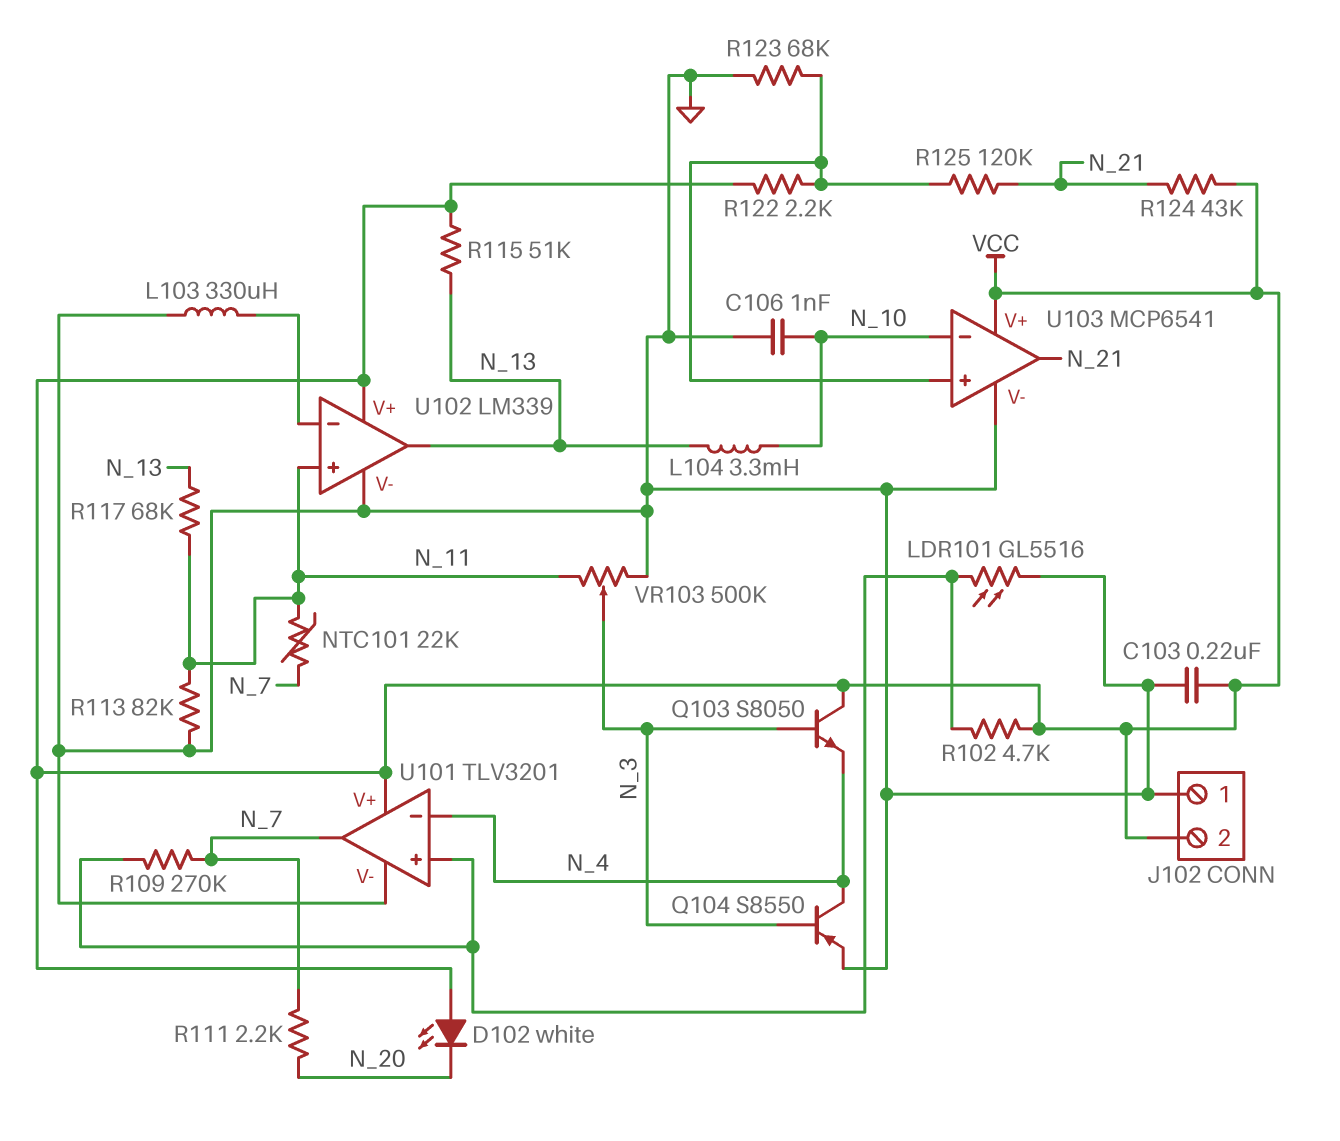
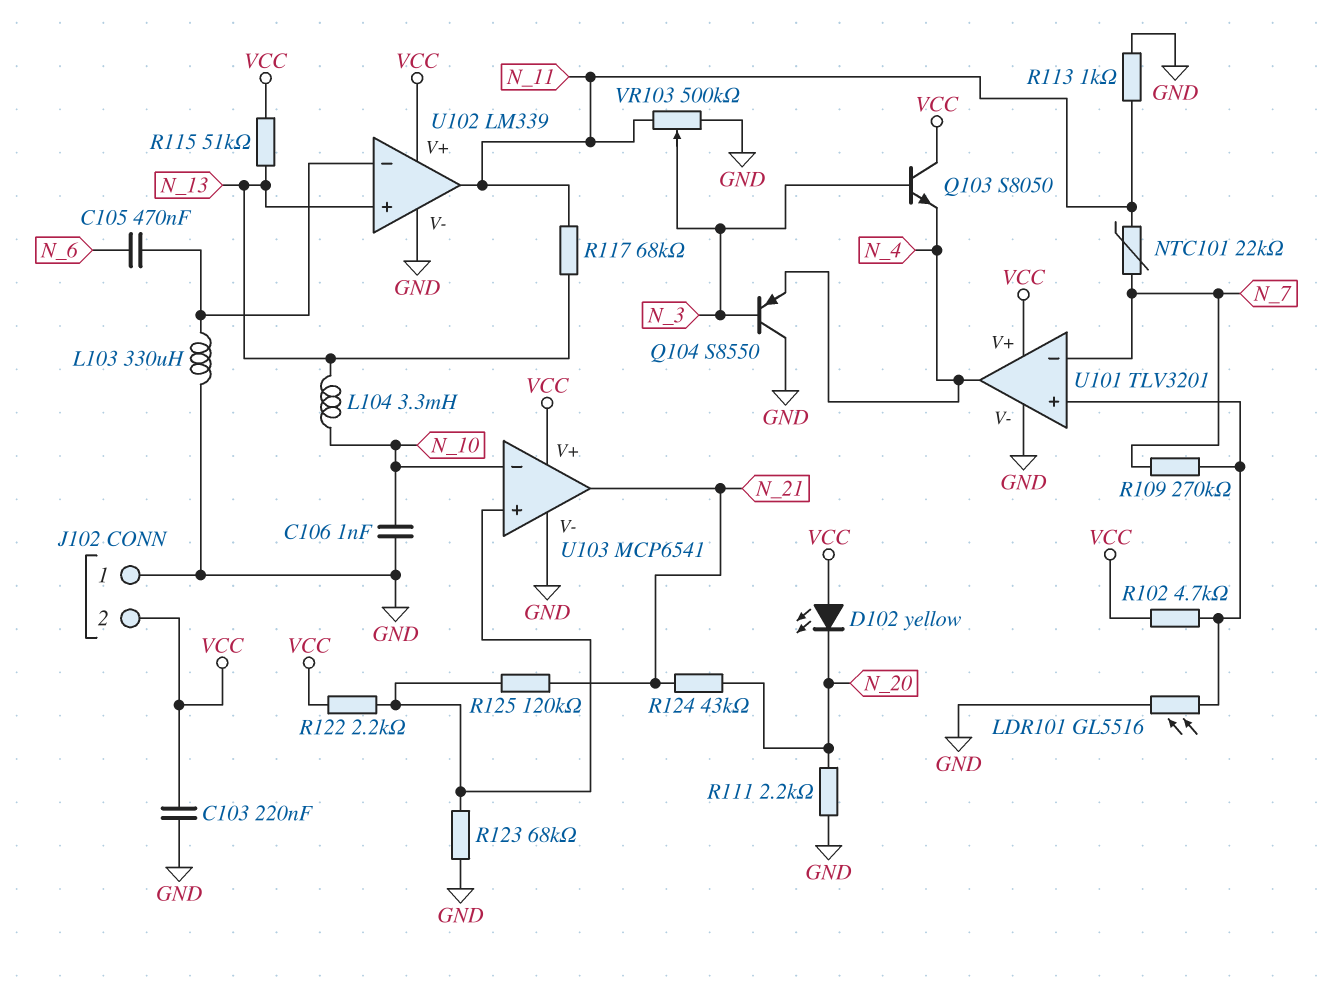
C105: none -> 470nF (N_6, U102/in-)
D102: LED white (A VCC, K N_20) -> LED yellow (A VCC, K N_20)
Q104: PNP S8550 (B N_3, C N_4, E GND) -> PNP S8550 (B N_3, C GND, E N_4)
R111: 2.2k (N_7, N_20) -> 2.2k (GND, N_20)
R113: 82k (GND, N_11) -> 1k (GND, N_11)
R124: 43k (N_21, VCC) -> 43k (N_20, N_21)
U101 pin in-: N_4 -> N_7
U101 pin out: N_7 -> N_4
U102 pin in+: N_11 -> N_13
U102 pin out: N_13 -> N_11

